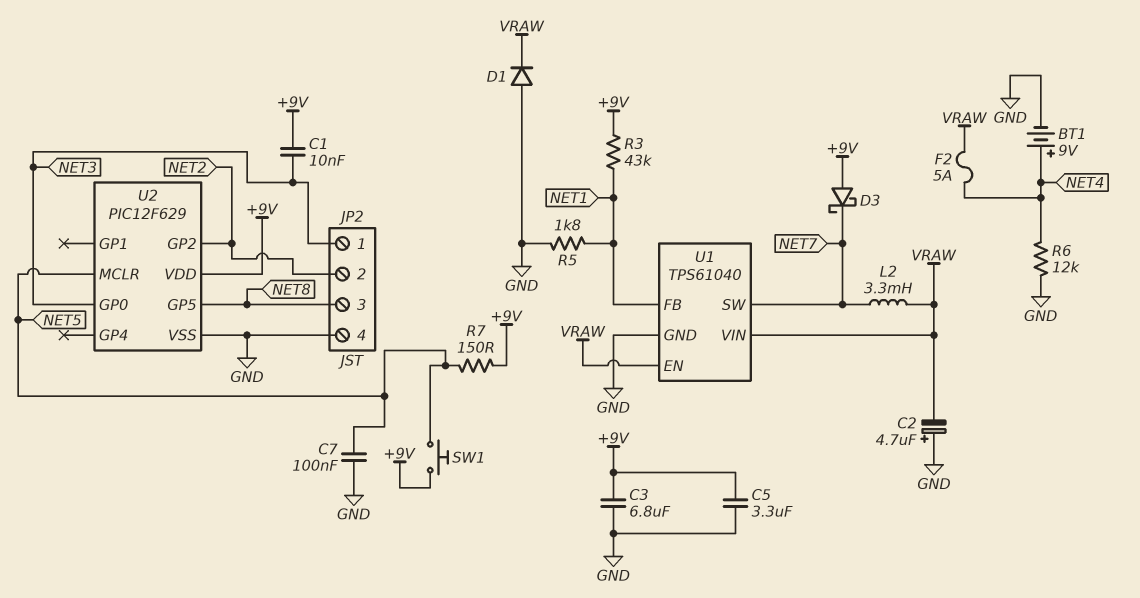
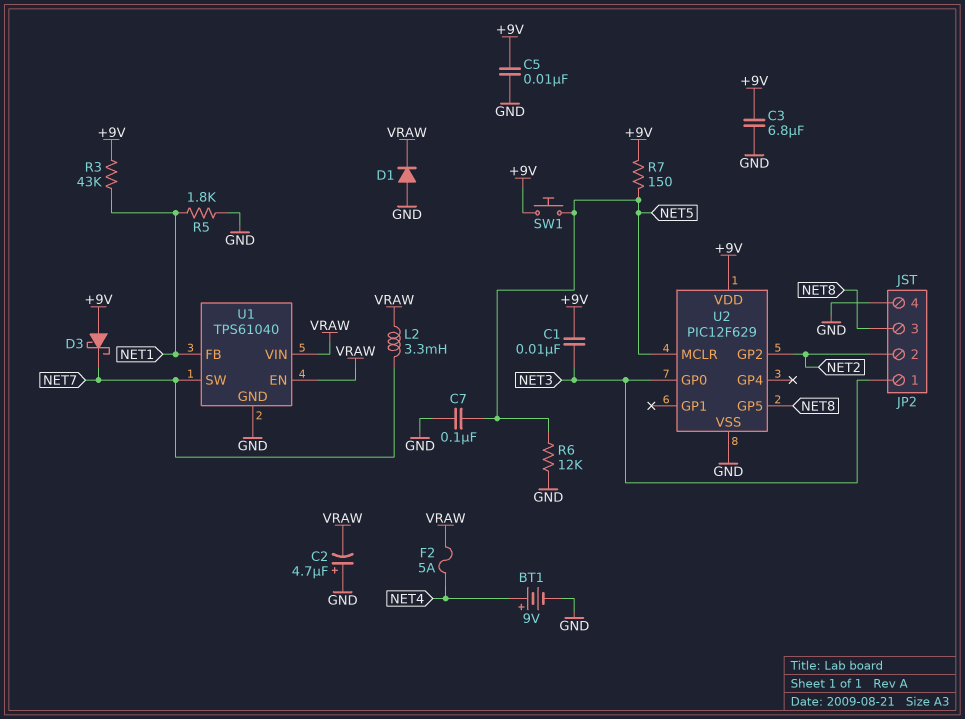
C5: 3.3uF (+9V, GND) -> 10nF (+9V, GND)
R6: 12k (GND, NET4) -> 12k (GND, NET5)

